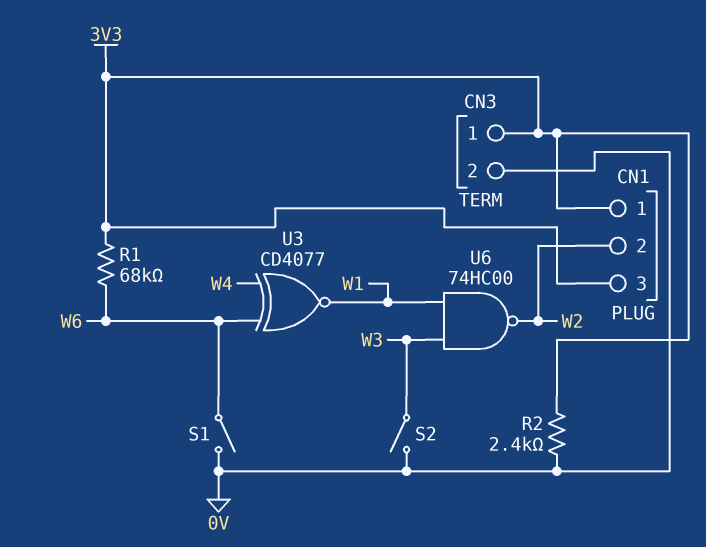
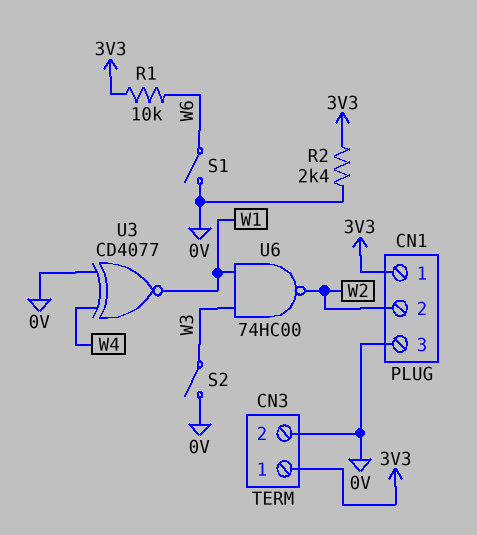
CN1 pin 3: 3V3 -> 0V
R1: 68k (3V3, W6) -> 10k (3V3, W6)
U3: XNOR CD4077 (in W4, in W6, out W1) -> XNOR CD4077 (in 0V, in W4, out W1)

